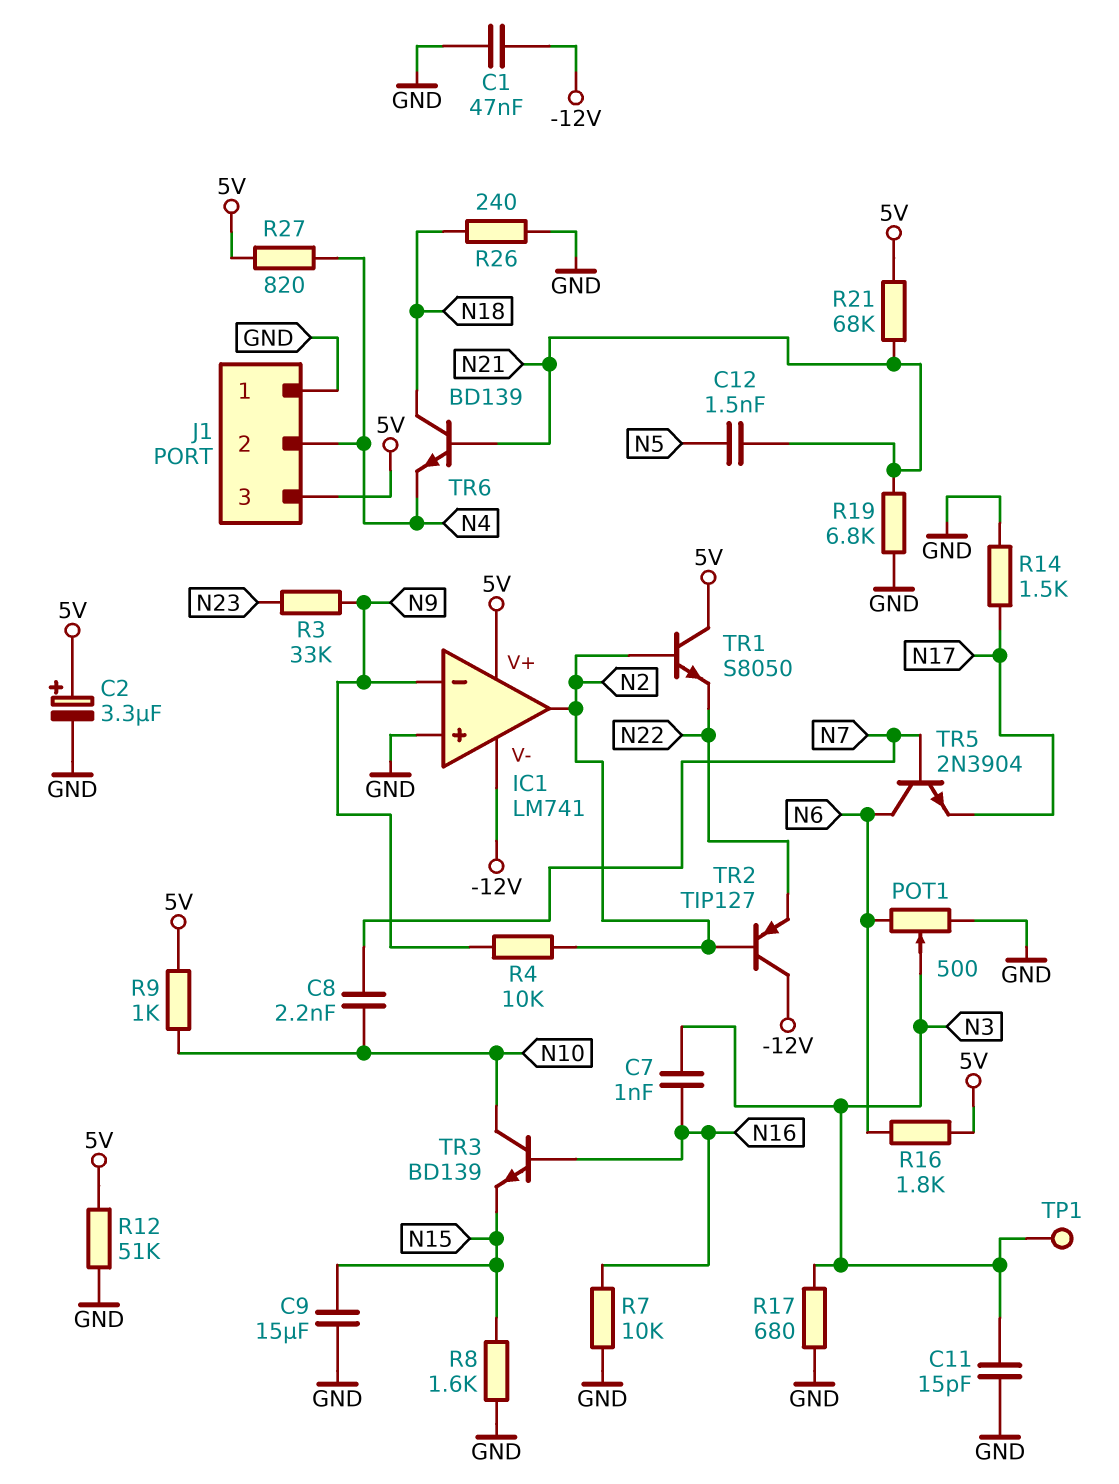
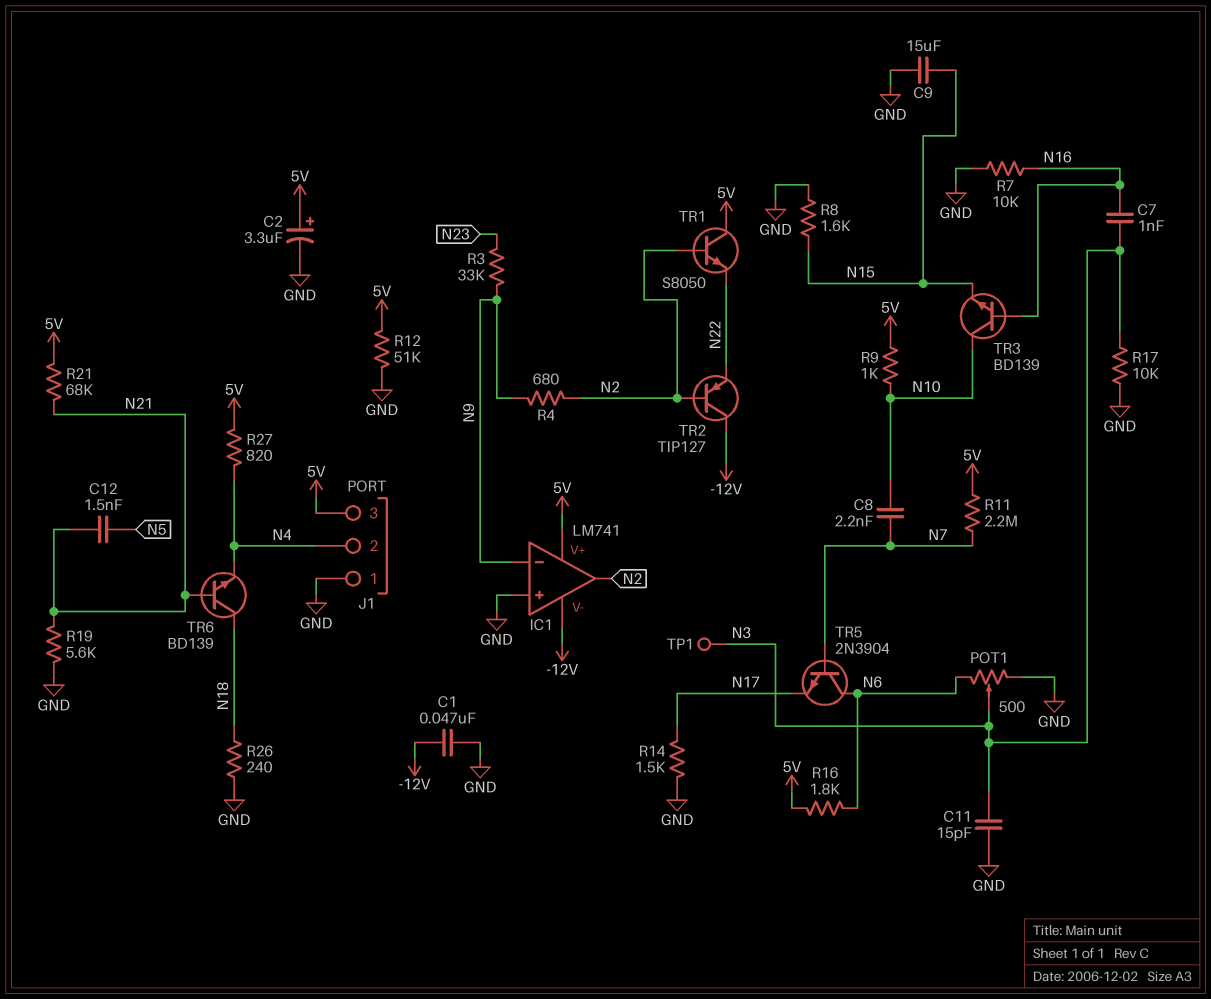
R4: 10k (N2, N9) -> 680 (N2, N9)
R11: none -> 2.2M (5V, N7)
R17: 680 (GND, N3) -> 10k (GND, N3)
R19: 6.8k (GND, N21) -> 5.6k (GND, N21)

